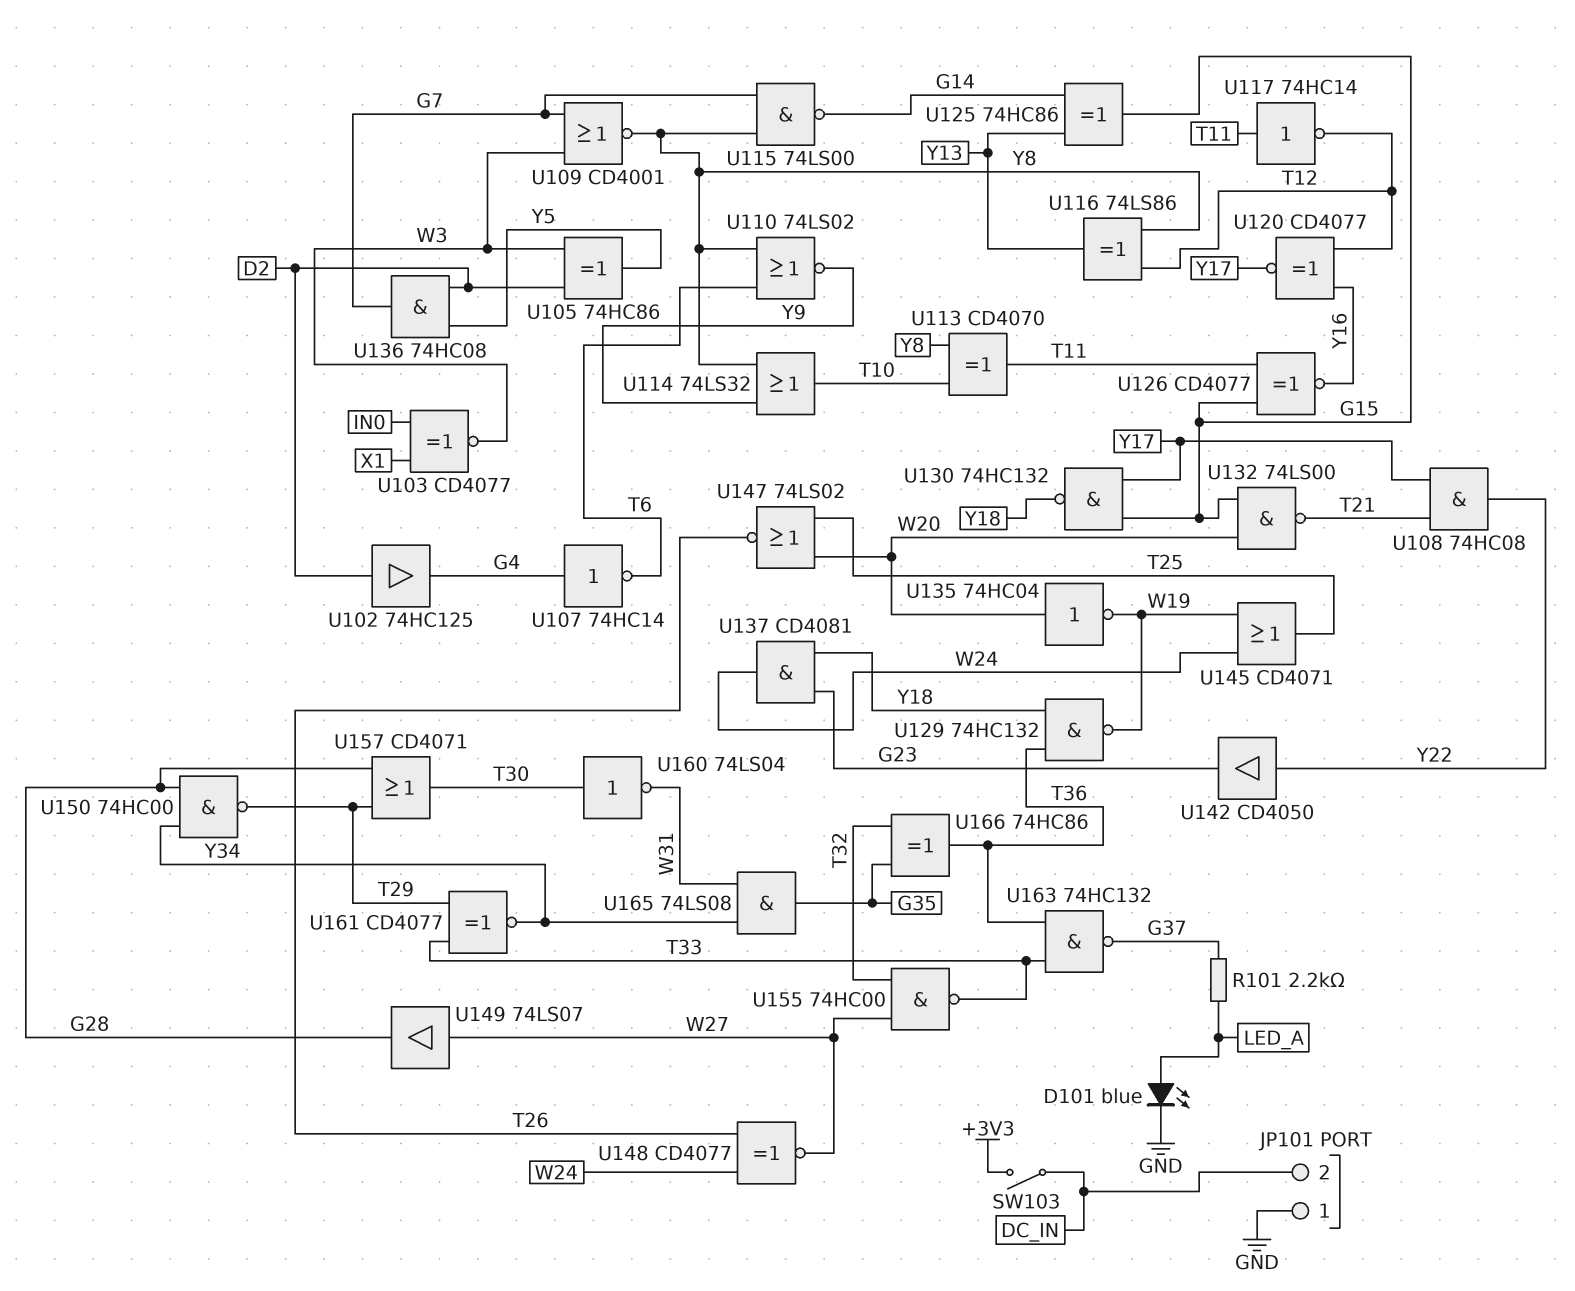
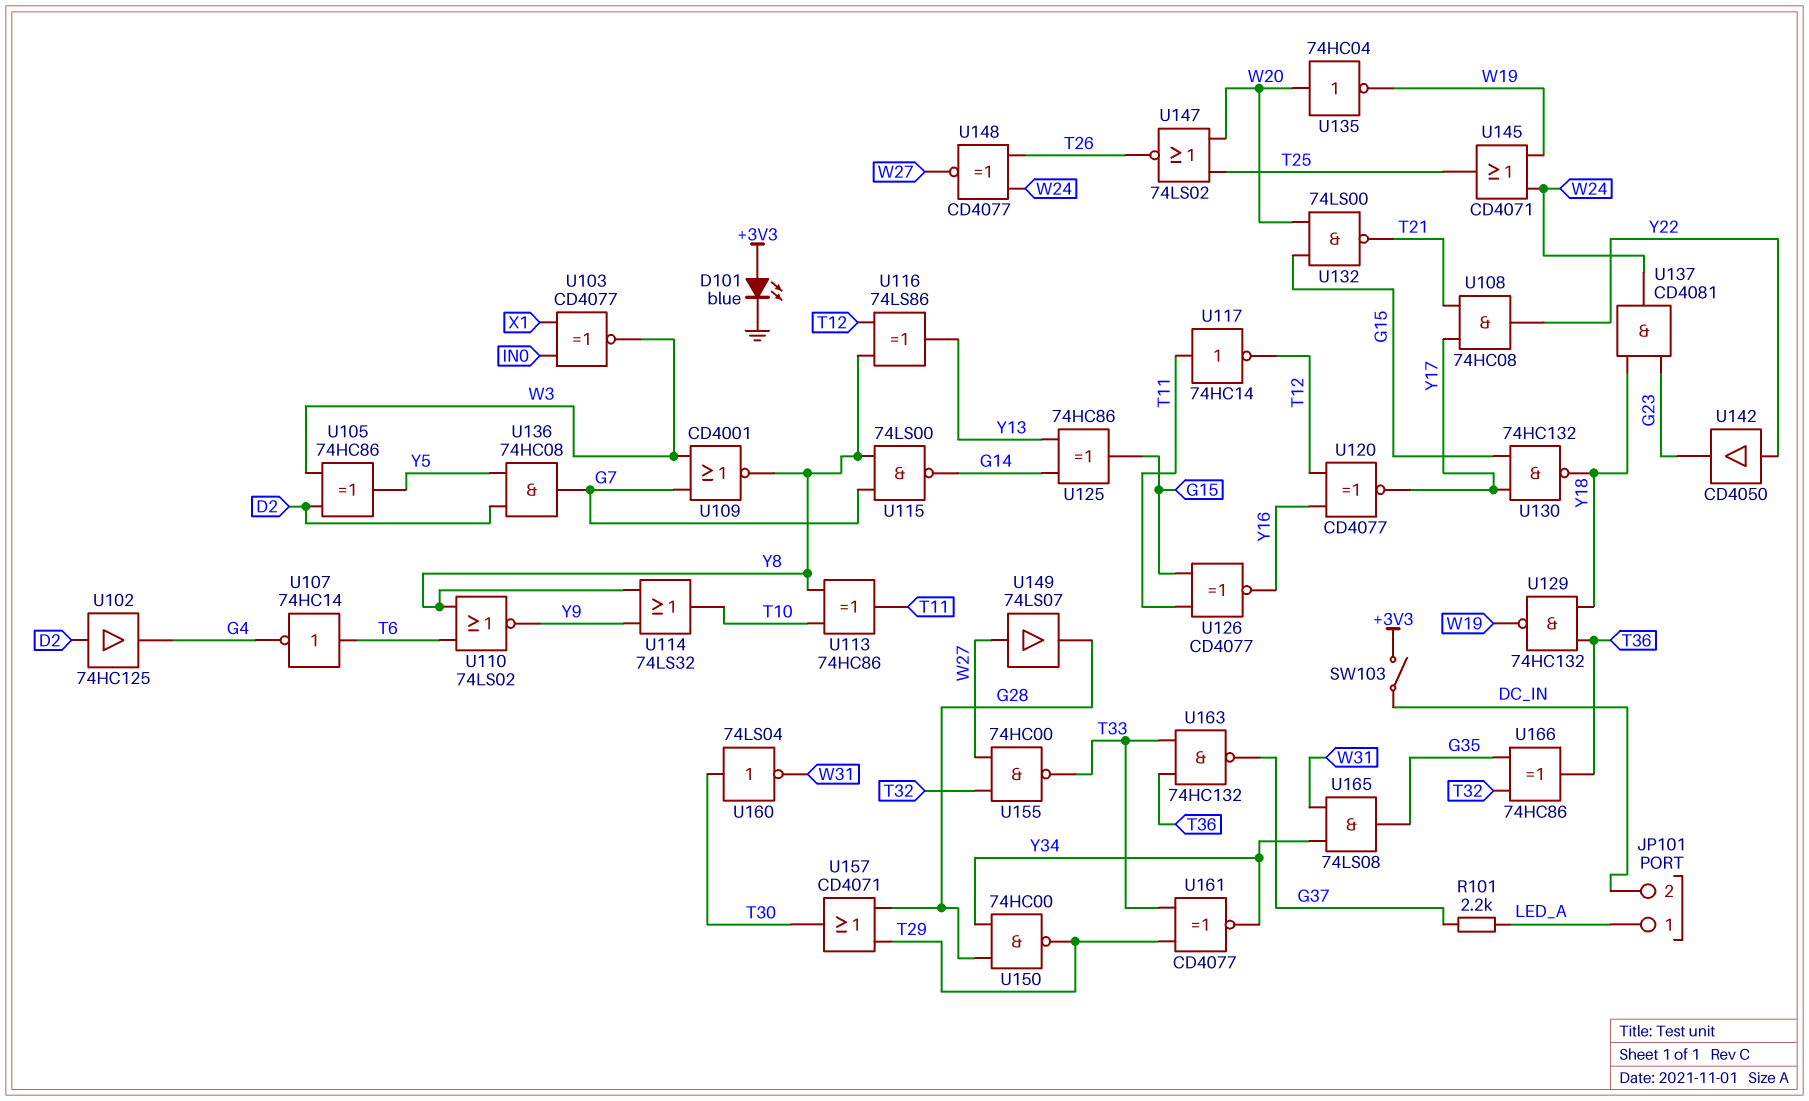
D101: LED blue (A LED_A, K GND) -> LED blue (A +3V3, K GND)
JP101 pin 1: GND -> LED_A
U107: NOT 74HC14 (in G4, out T6) -> NOT 74HC14 (in T6, out G4)
U113: XOR CD4070 (in T10, in Y8, out T11) -> XOR 74HC86 (in T10, in Y8, out T11)

